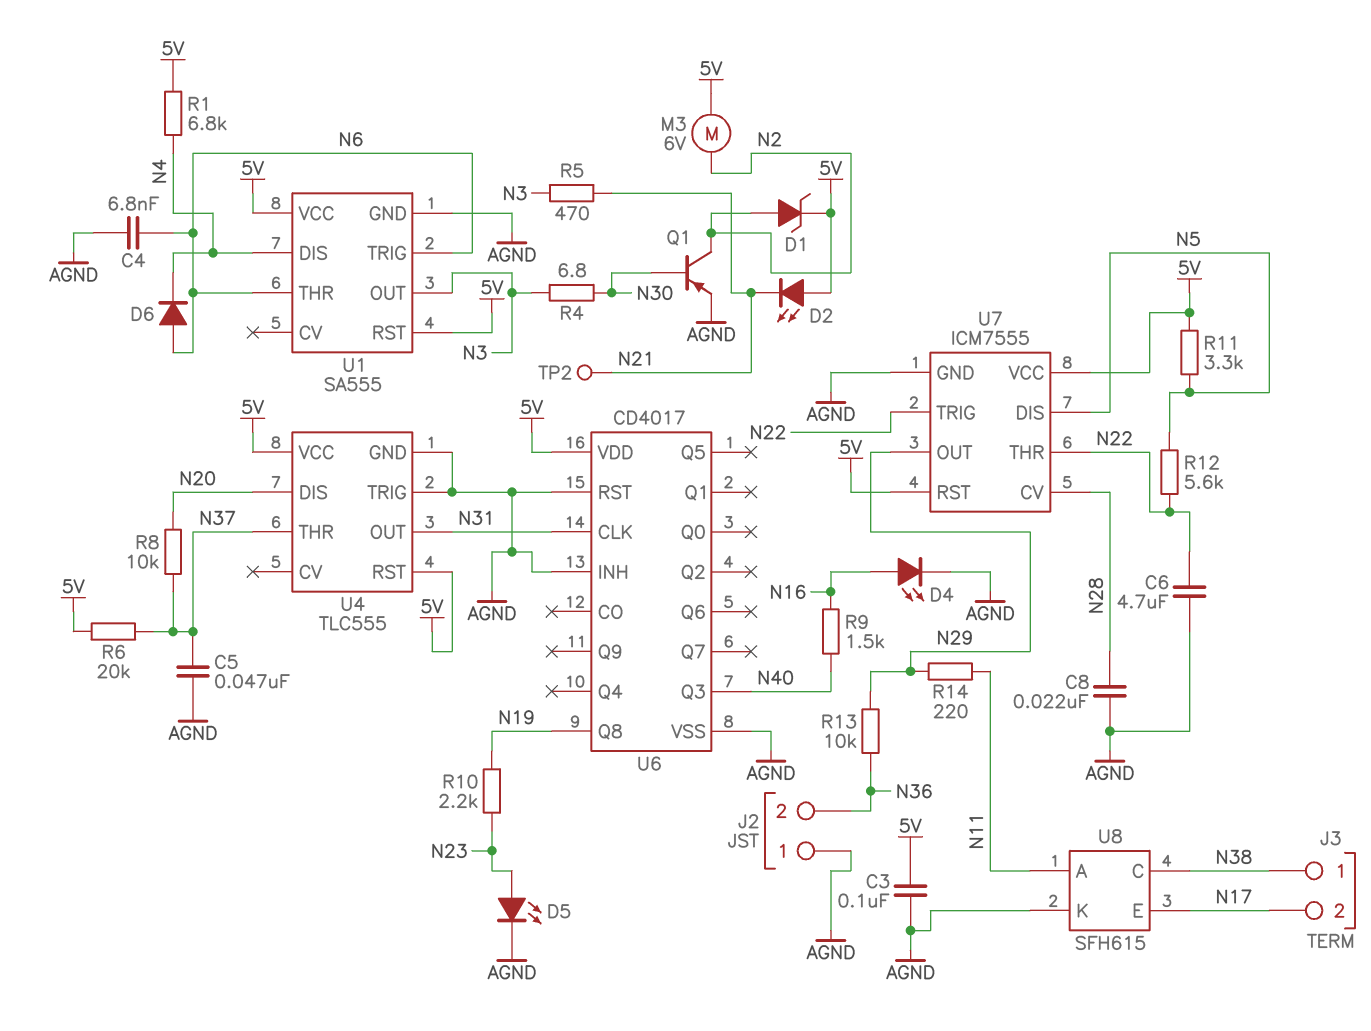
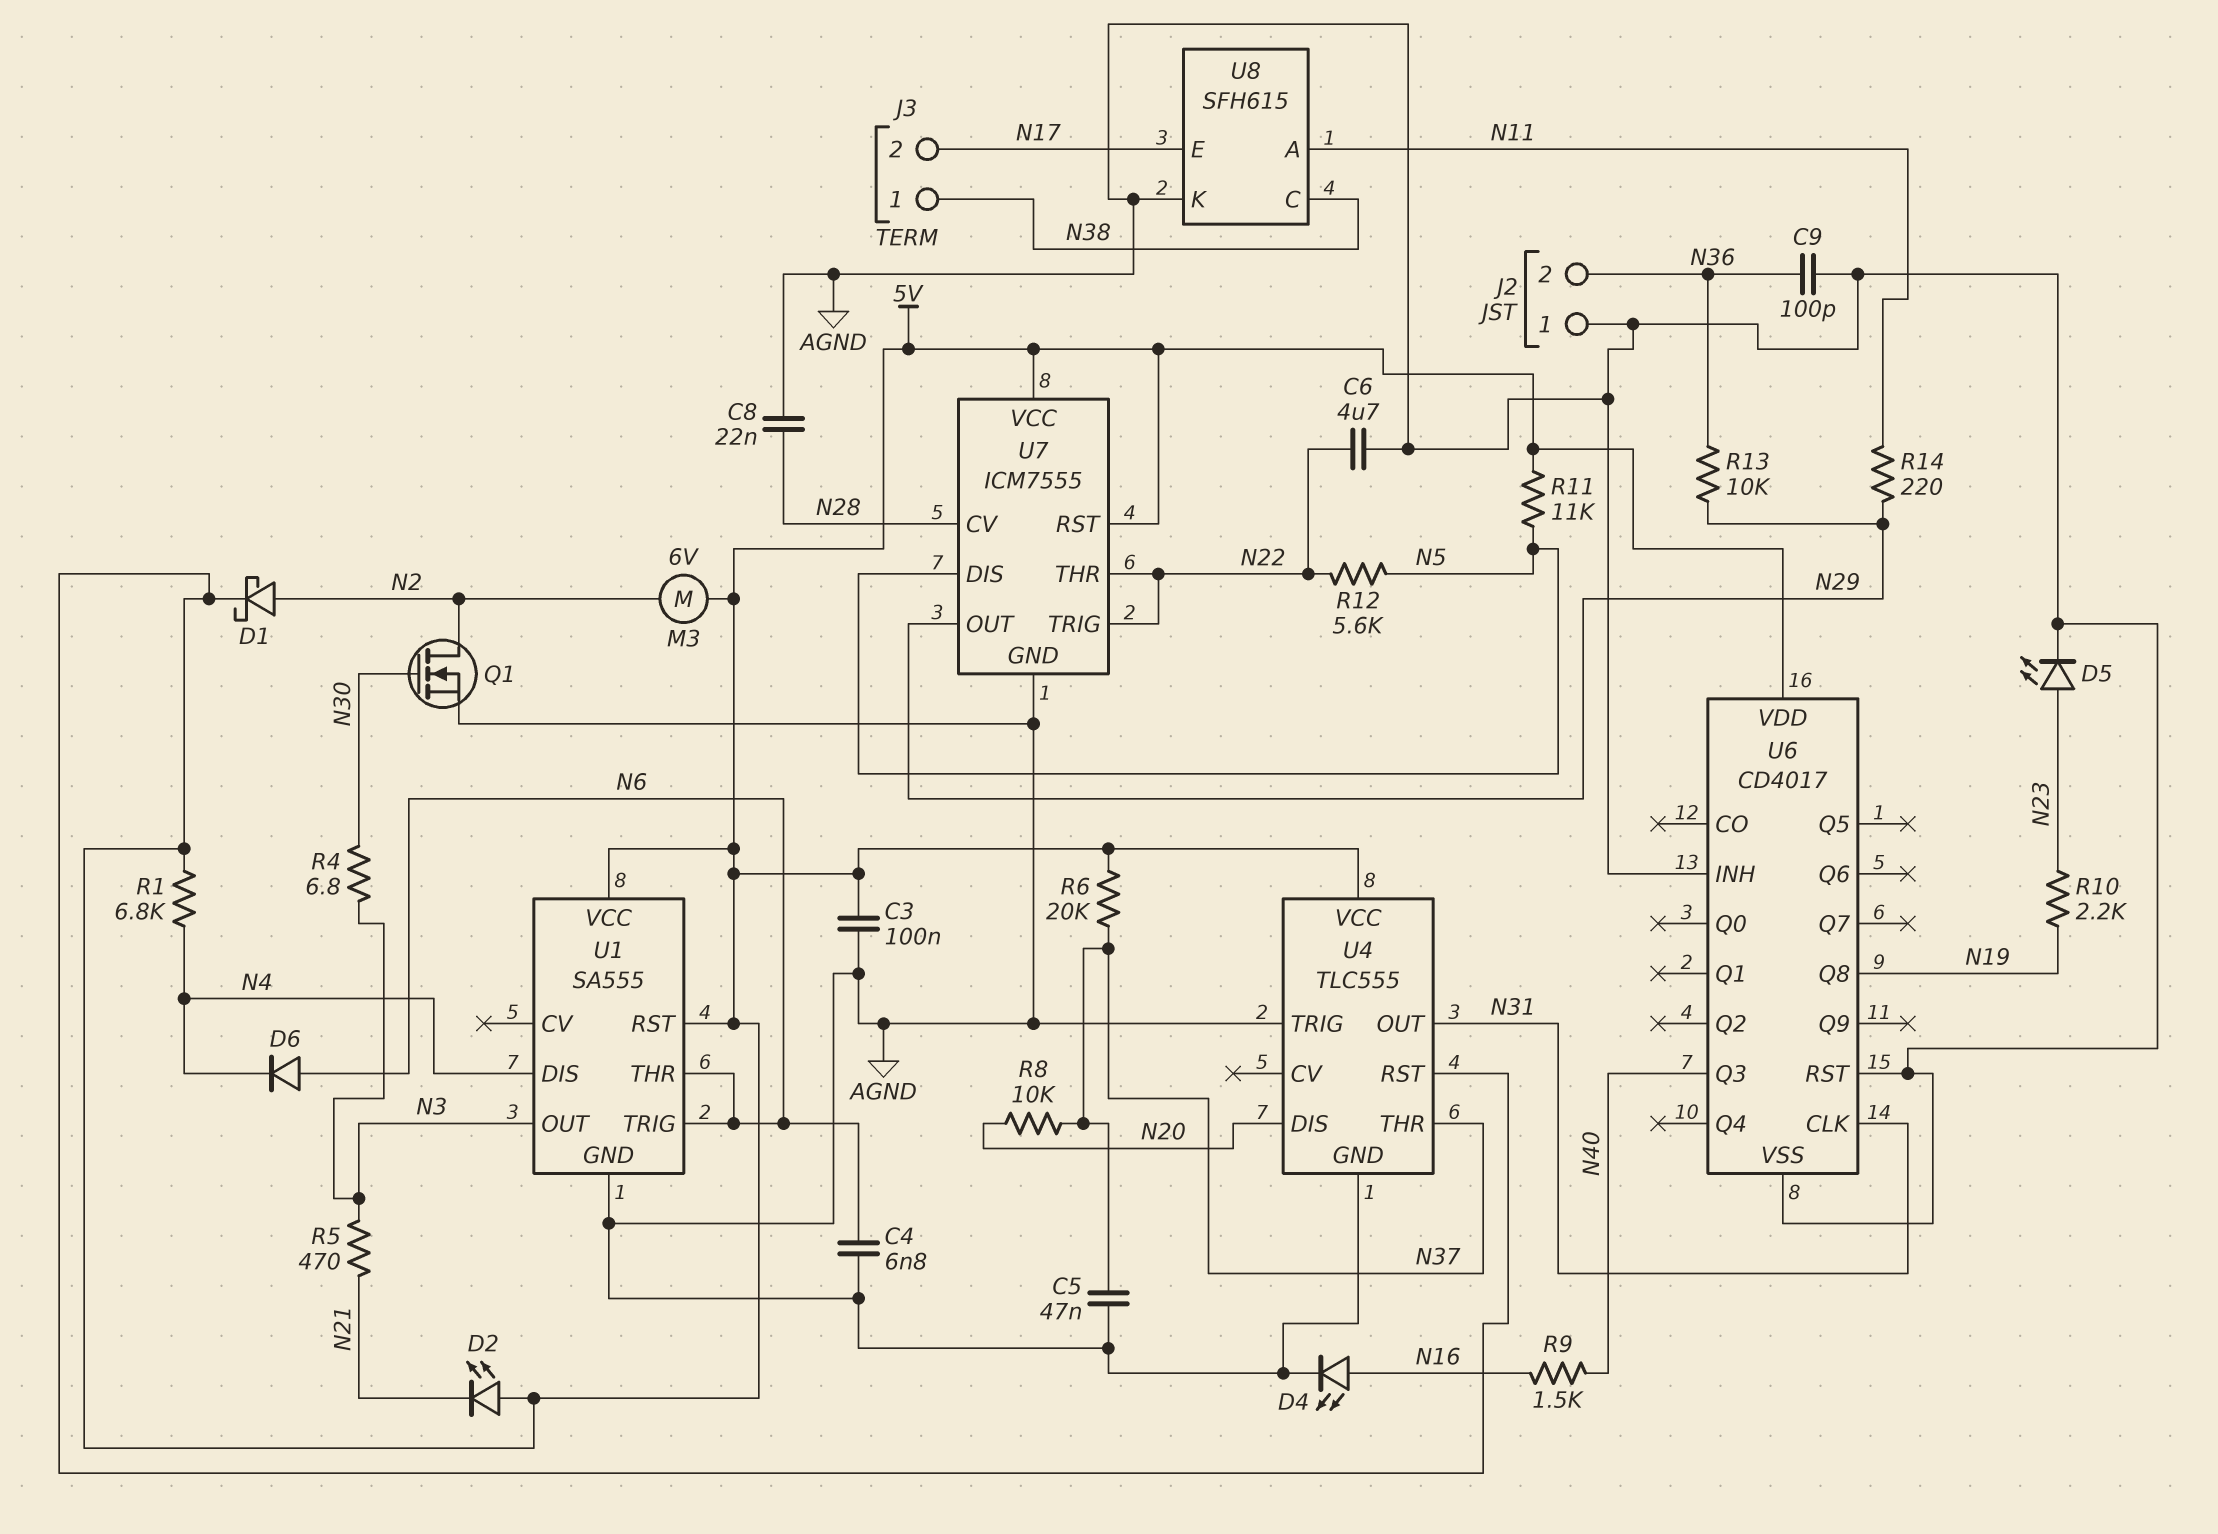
C9: none -> 100pF (AGND, N36)
D1: zener (A N2, K 5V) -> schottky (A N2, K 5V)
Q1: PNP (B N30, C N2, E AGND) -> NMOS (G N30, D N2, S AGND)
R11: 3.3k (5V, N5) -> 11k (5V, N5)
TP2: test point (N21) -> none

